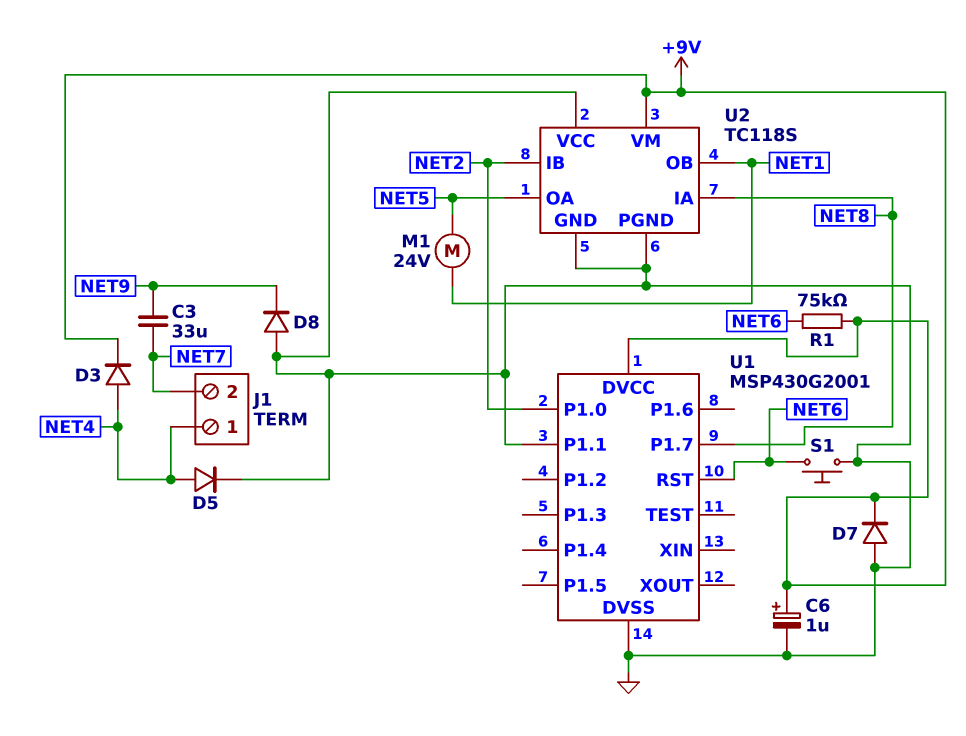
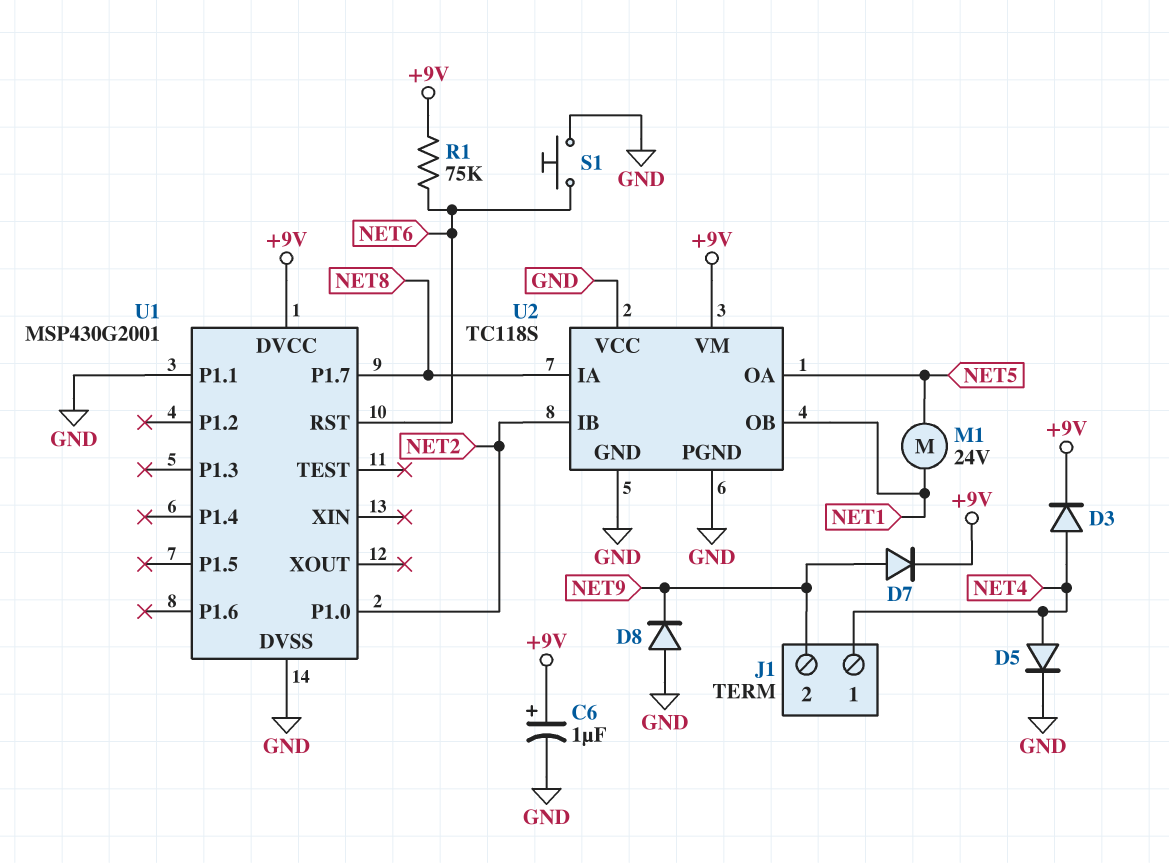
C3: 33uF (NET7, NET9) -> none
D7: diode (A GND, K +9V) -> diode (A NET9, K +9V)
J1 pin 2: NET7 -> NET9

